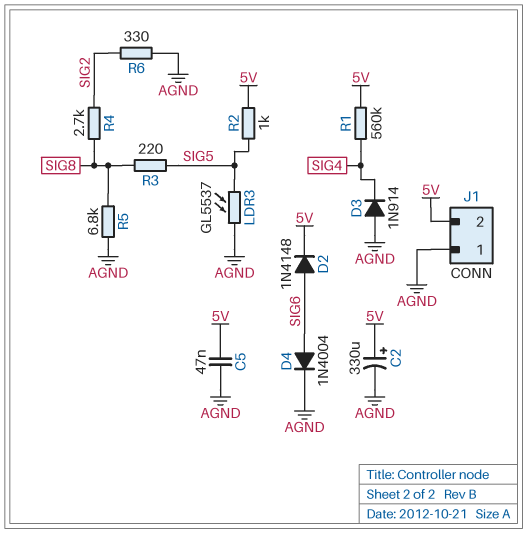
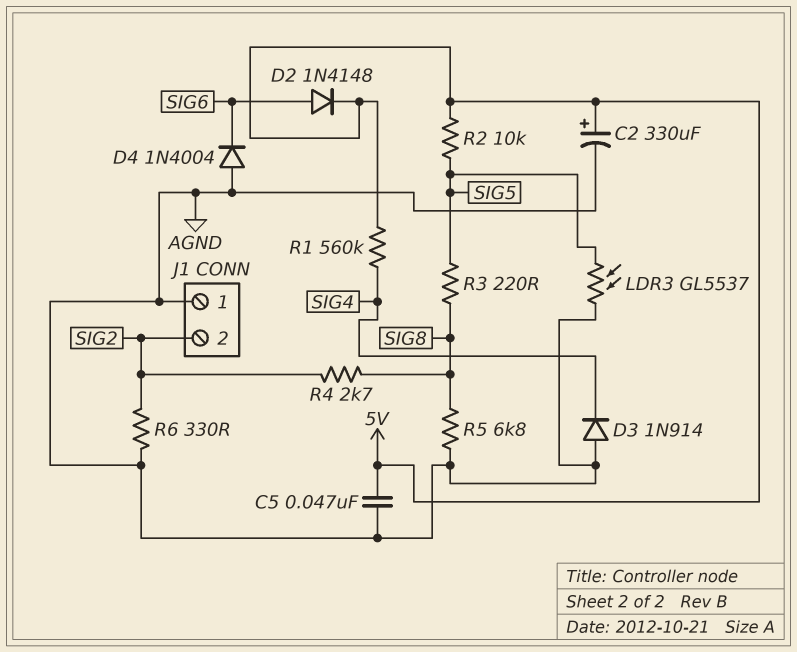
D4: diode 1N4004 (A SIG6, K AGND) -> diode 1N4004 (A AGND, K SIG6)
J1 pin 2: 5V -> SIG2
R2: 1k (5V, SIG5) -> 10k (5V, SIG5)

